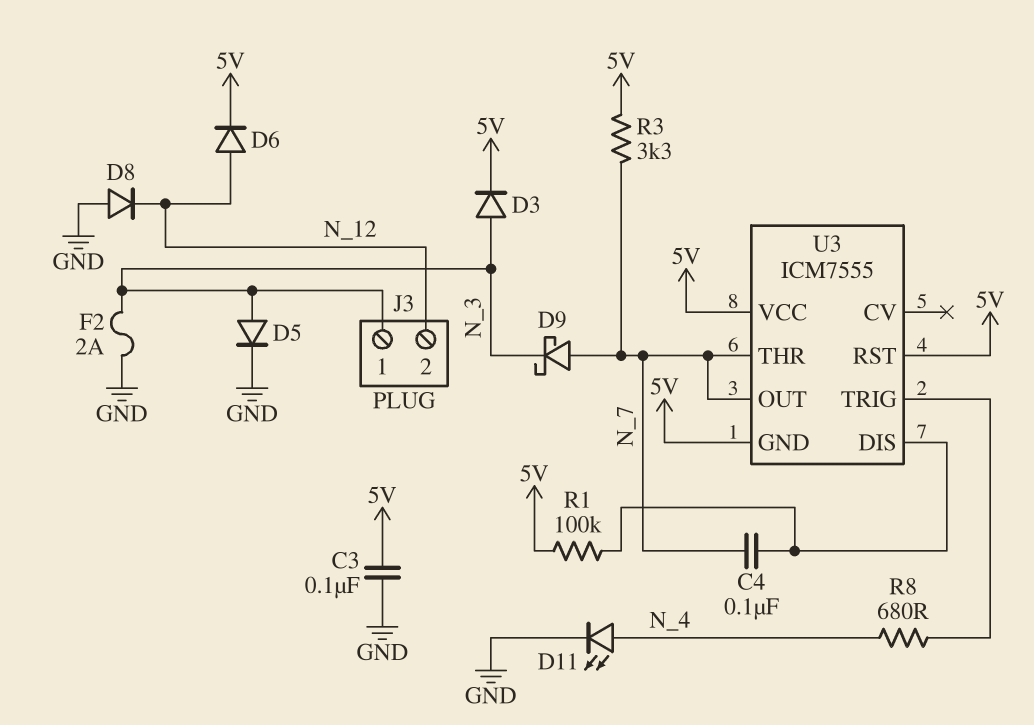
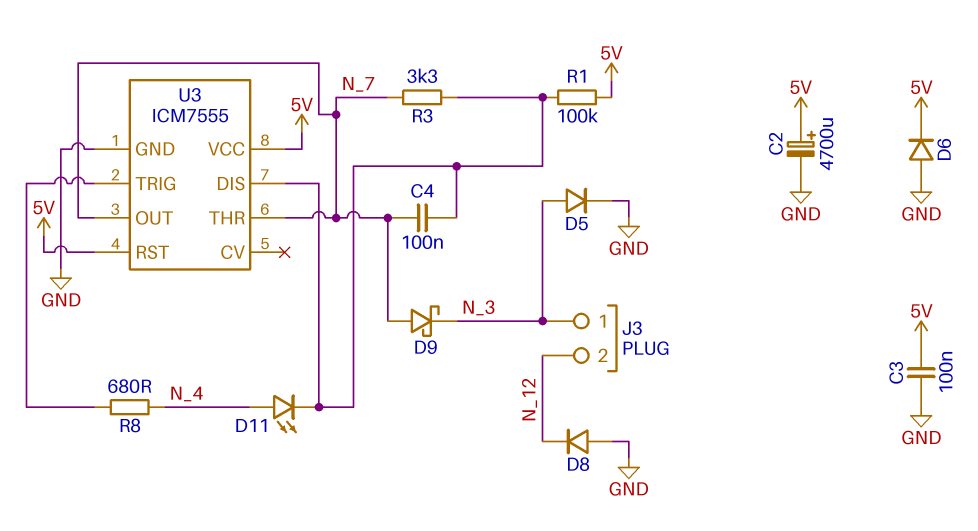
C2: none -> 4700uF (plus 5V, minus GND)
D3: diode (A N_3, K 5V) -> none
D6: diode (A N_12, K 5V) -> diode (A GND, K 5V)
D11: LED (A N_4, K GND) -> LED (A N_4, K U3/DIS)
F2: 2A (GND, N_3) -> none
R3: 3.3k (5V, N_7) -> 3.3k (N_7, U3/DIS)
U3 pin GND: 5V -> GND

